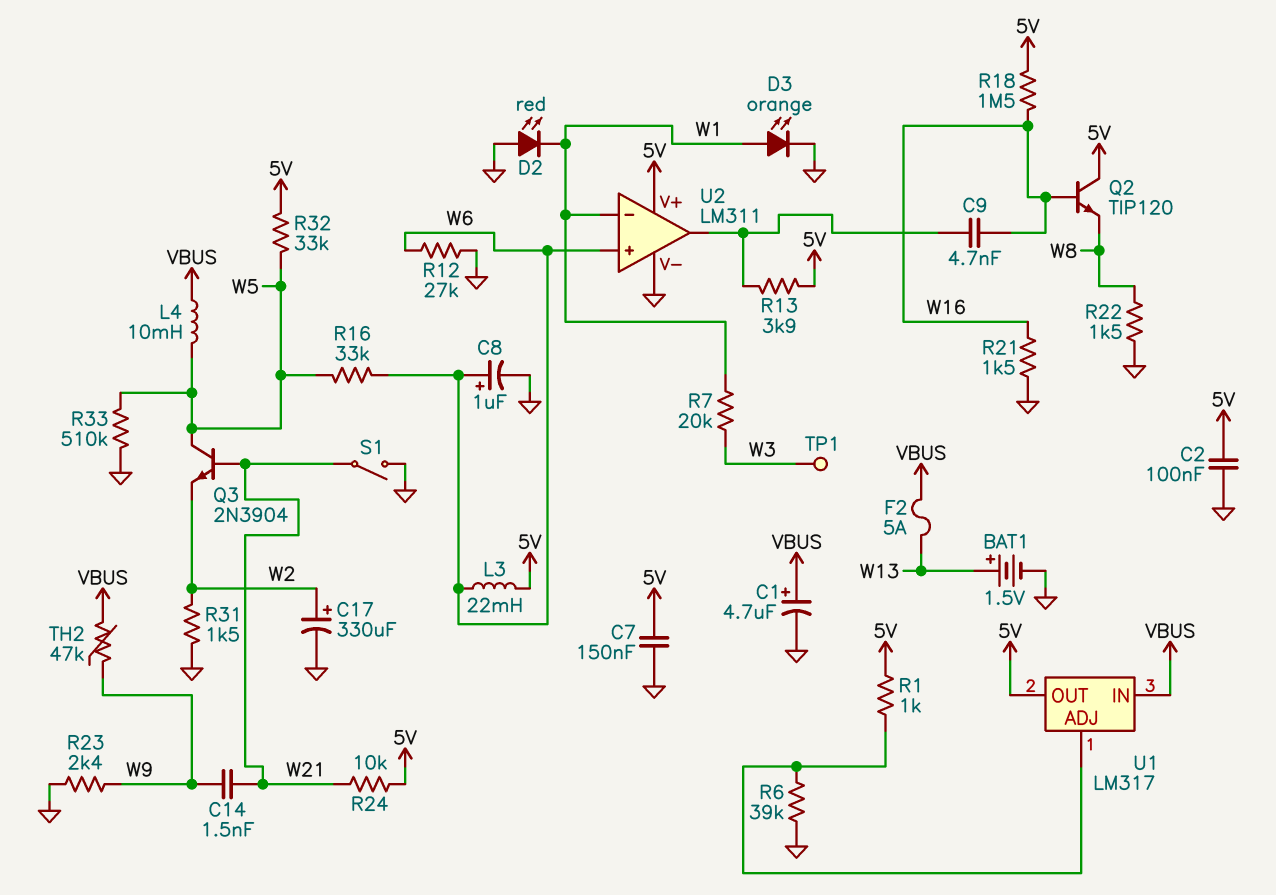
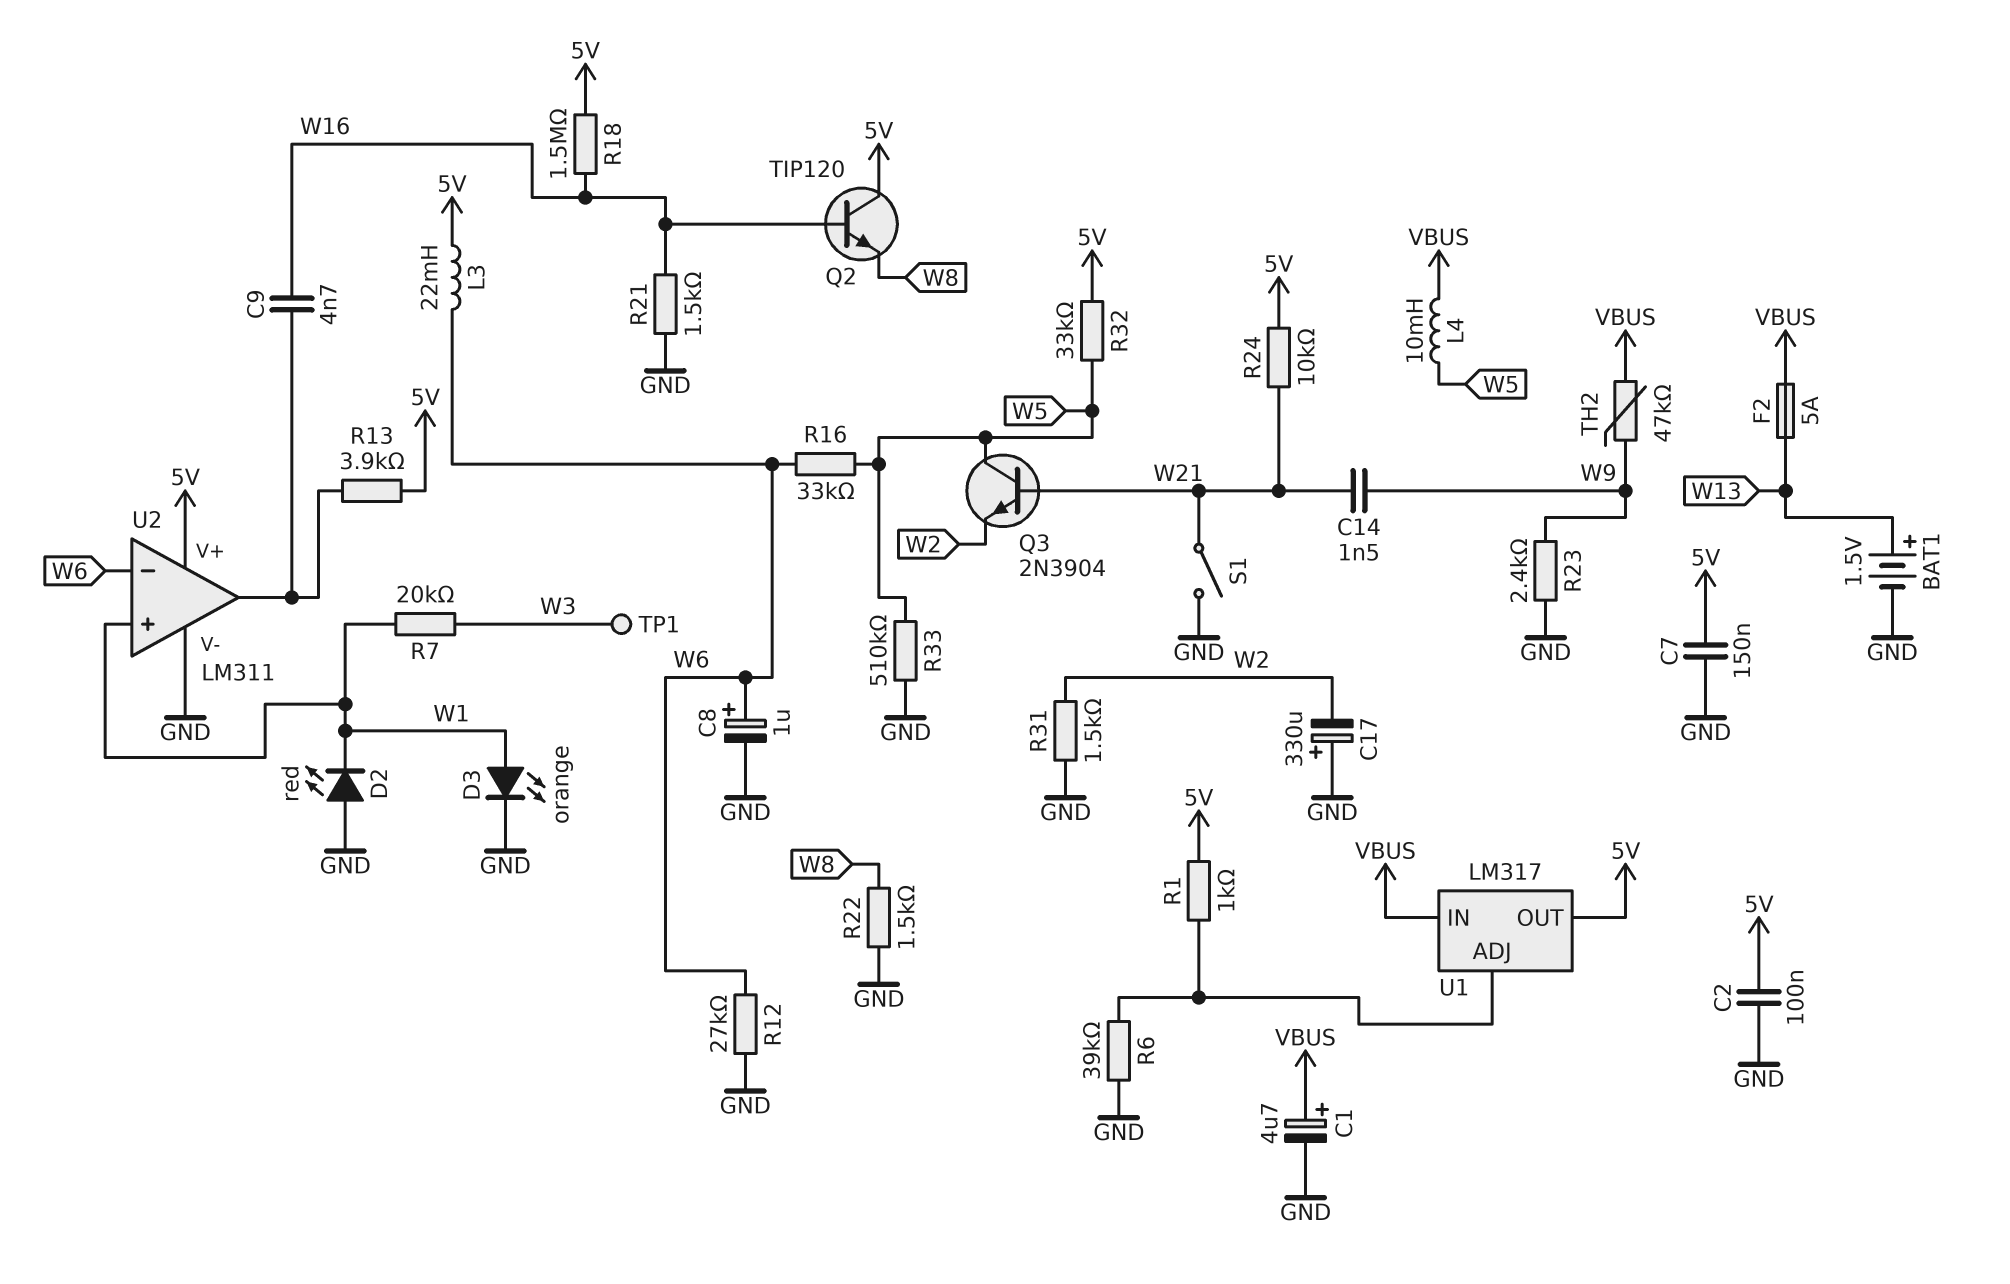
C17: 330uF (plus W2, minus GND) -> 330uF (plus GND, minus W2)
U2 pin in+: W6 -> W1
U2 pin in-: W1 -> W6

